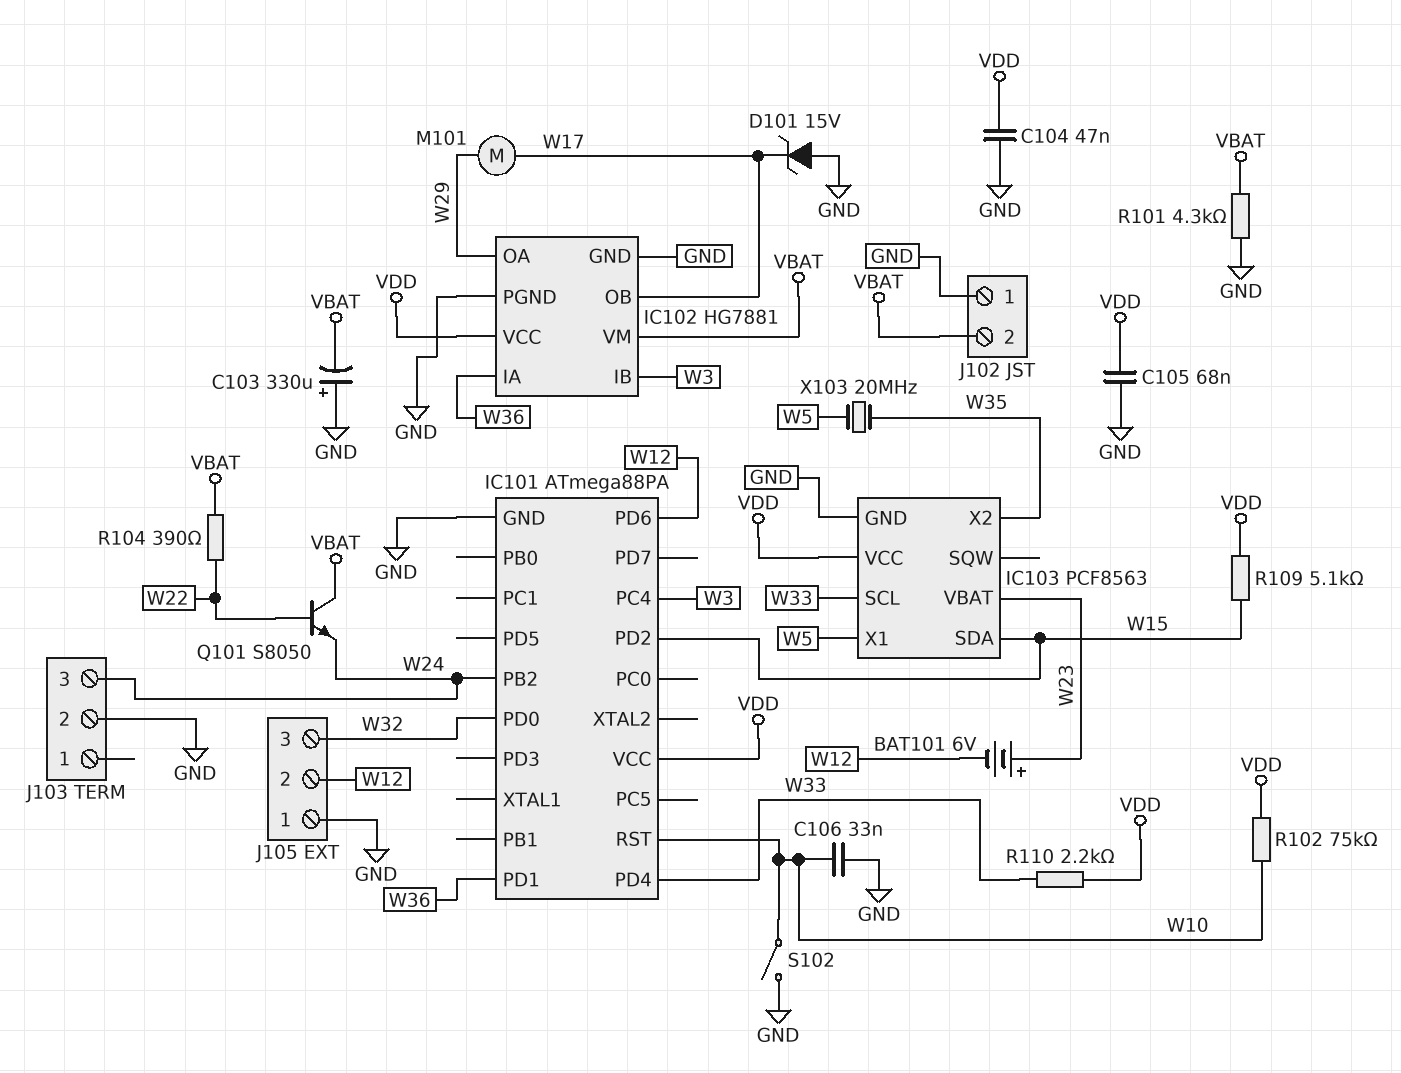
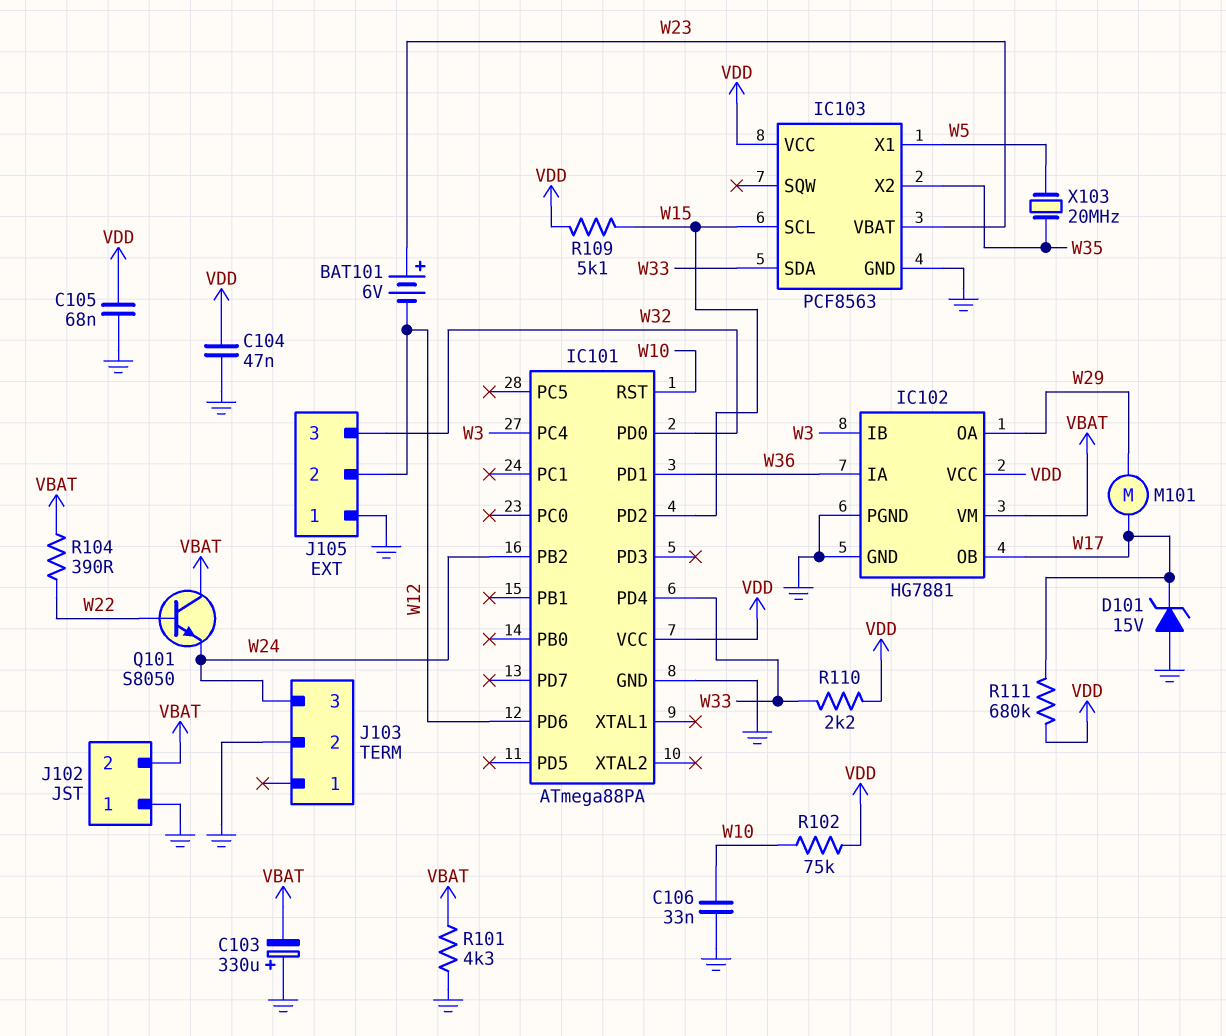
IC103 pin SCL: W33 -> W15
IC103 pin SDA: W15 -> W33
R111: none -> 680k (VDD, W17)
S102: switch (GND, W10) -> none

